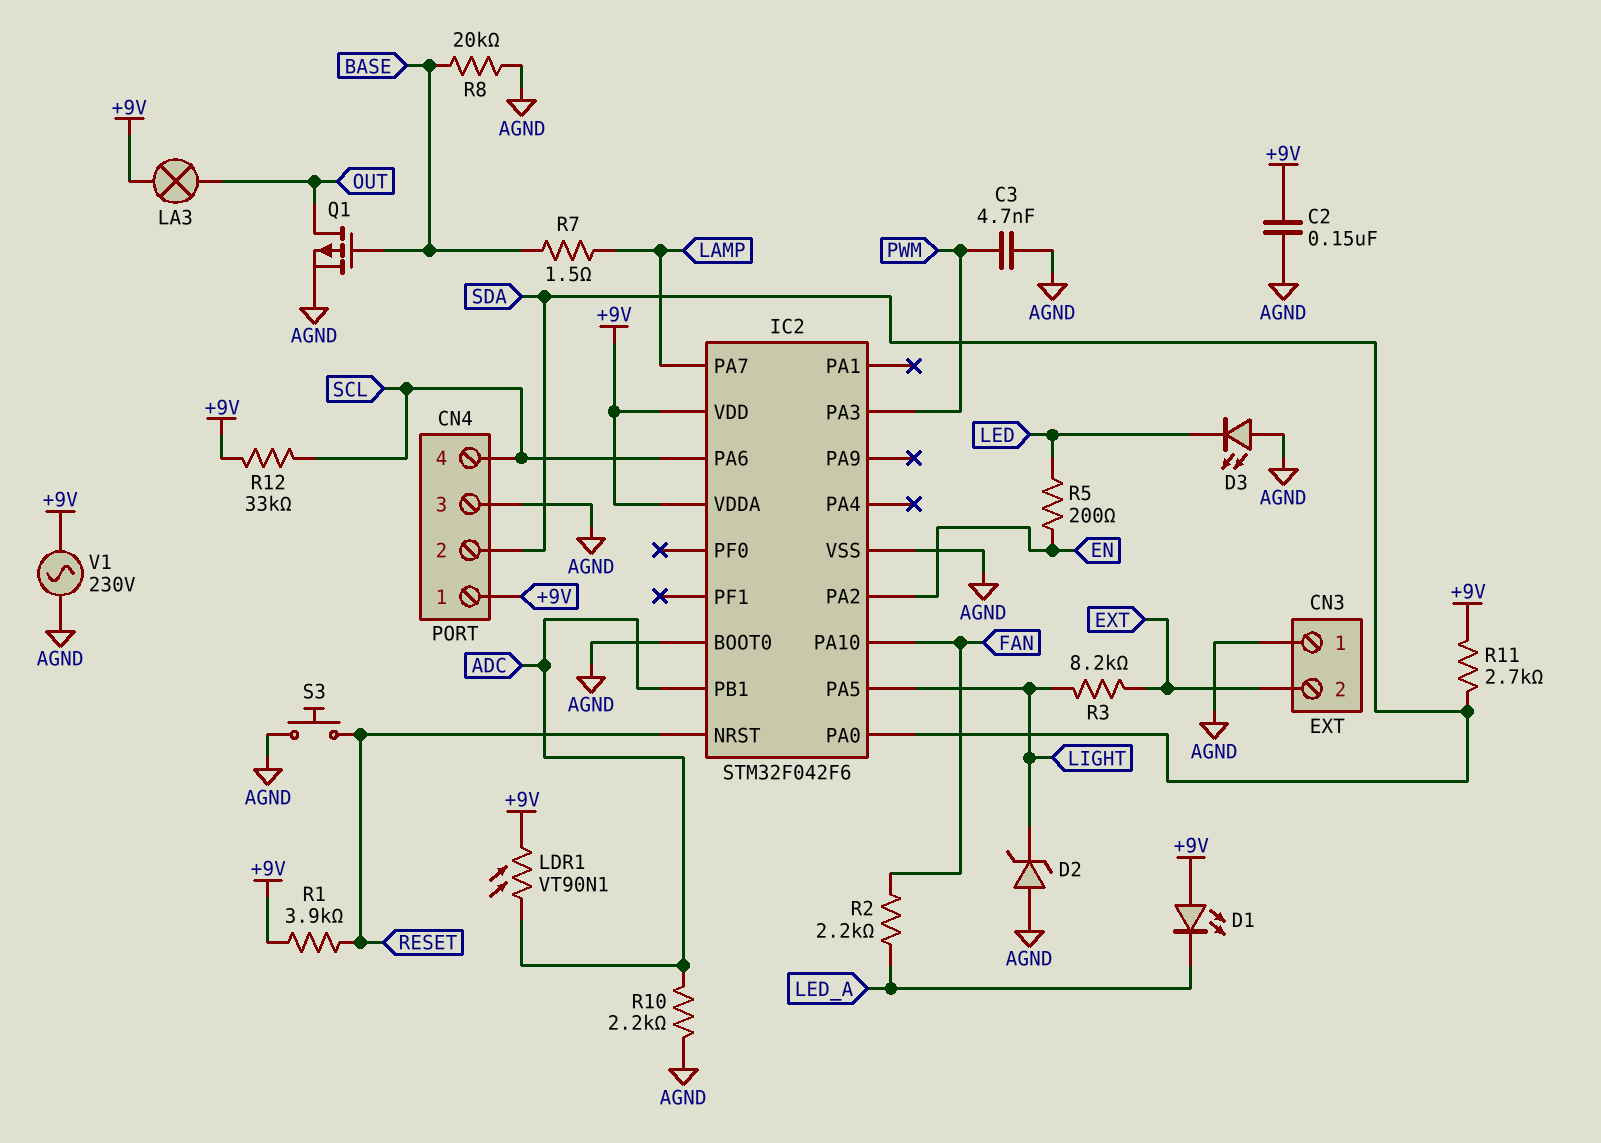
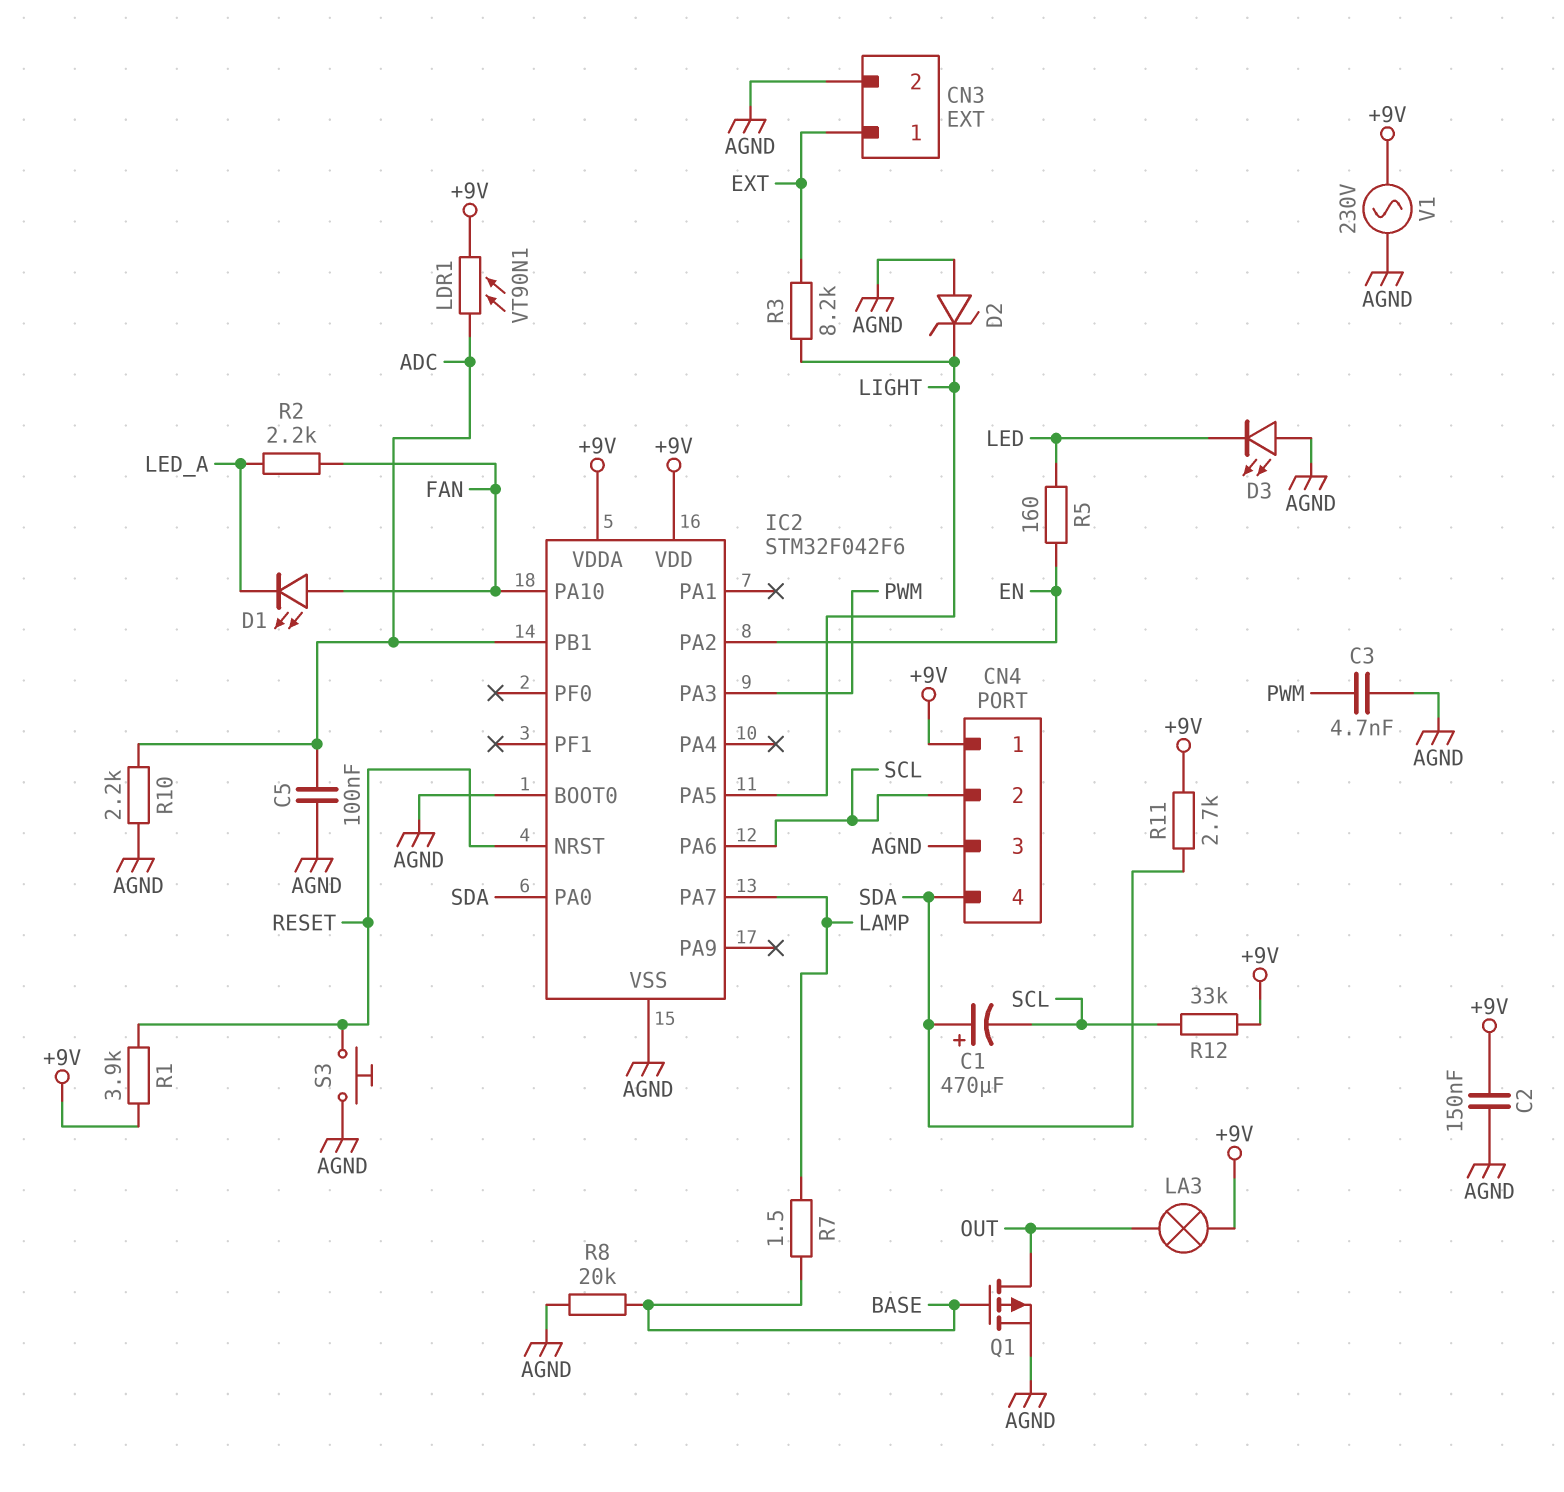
C1: none -> 470uF (plus SDA, minus SCL)
C5: none -> 100nF (ADC, AGND)
CN3 pin 1: AGND -> EXT
CN3 pin 2: EXT -> AGND
CN4 pin 2: SDA -> SCL
CN4 pin 4: SCL -> SDA
D1: LED (A +9V, K LED_A) -> LED (A FAN, K LED_A)
R5: 200 (EN, LED) -> 160 (EN, LED)

